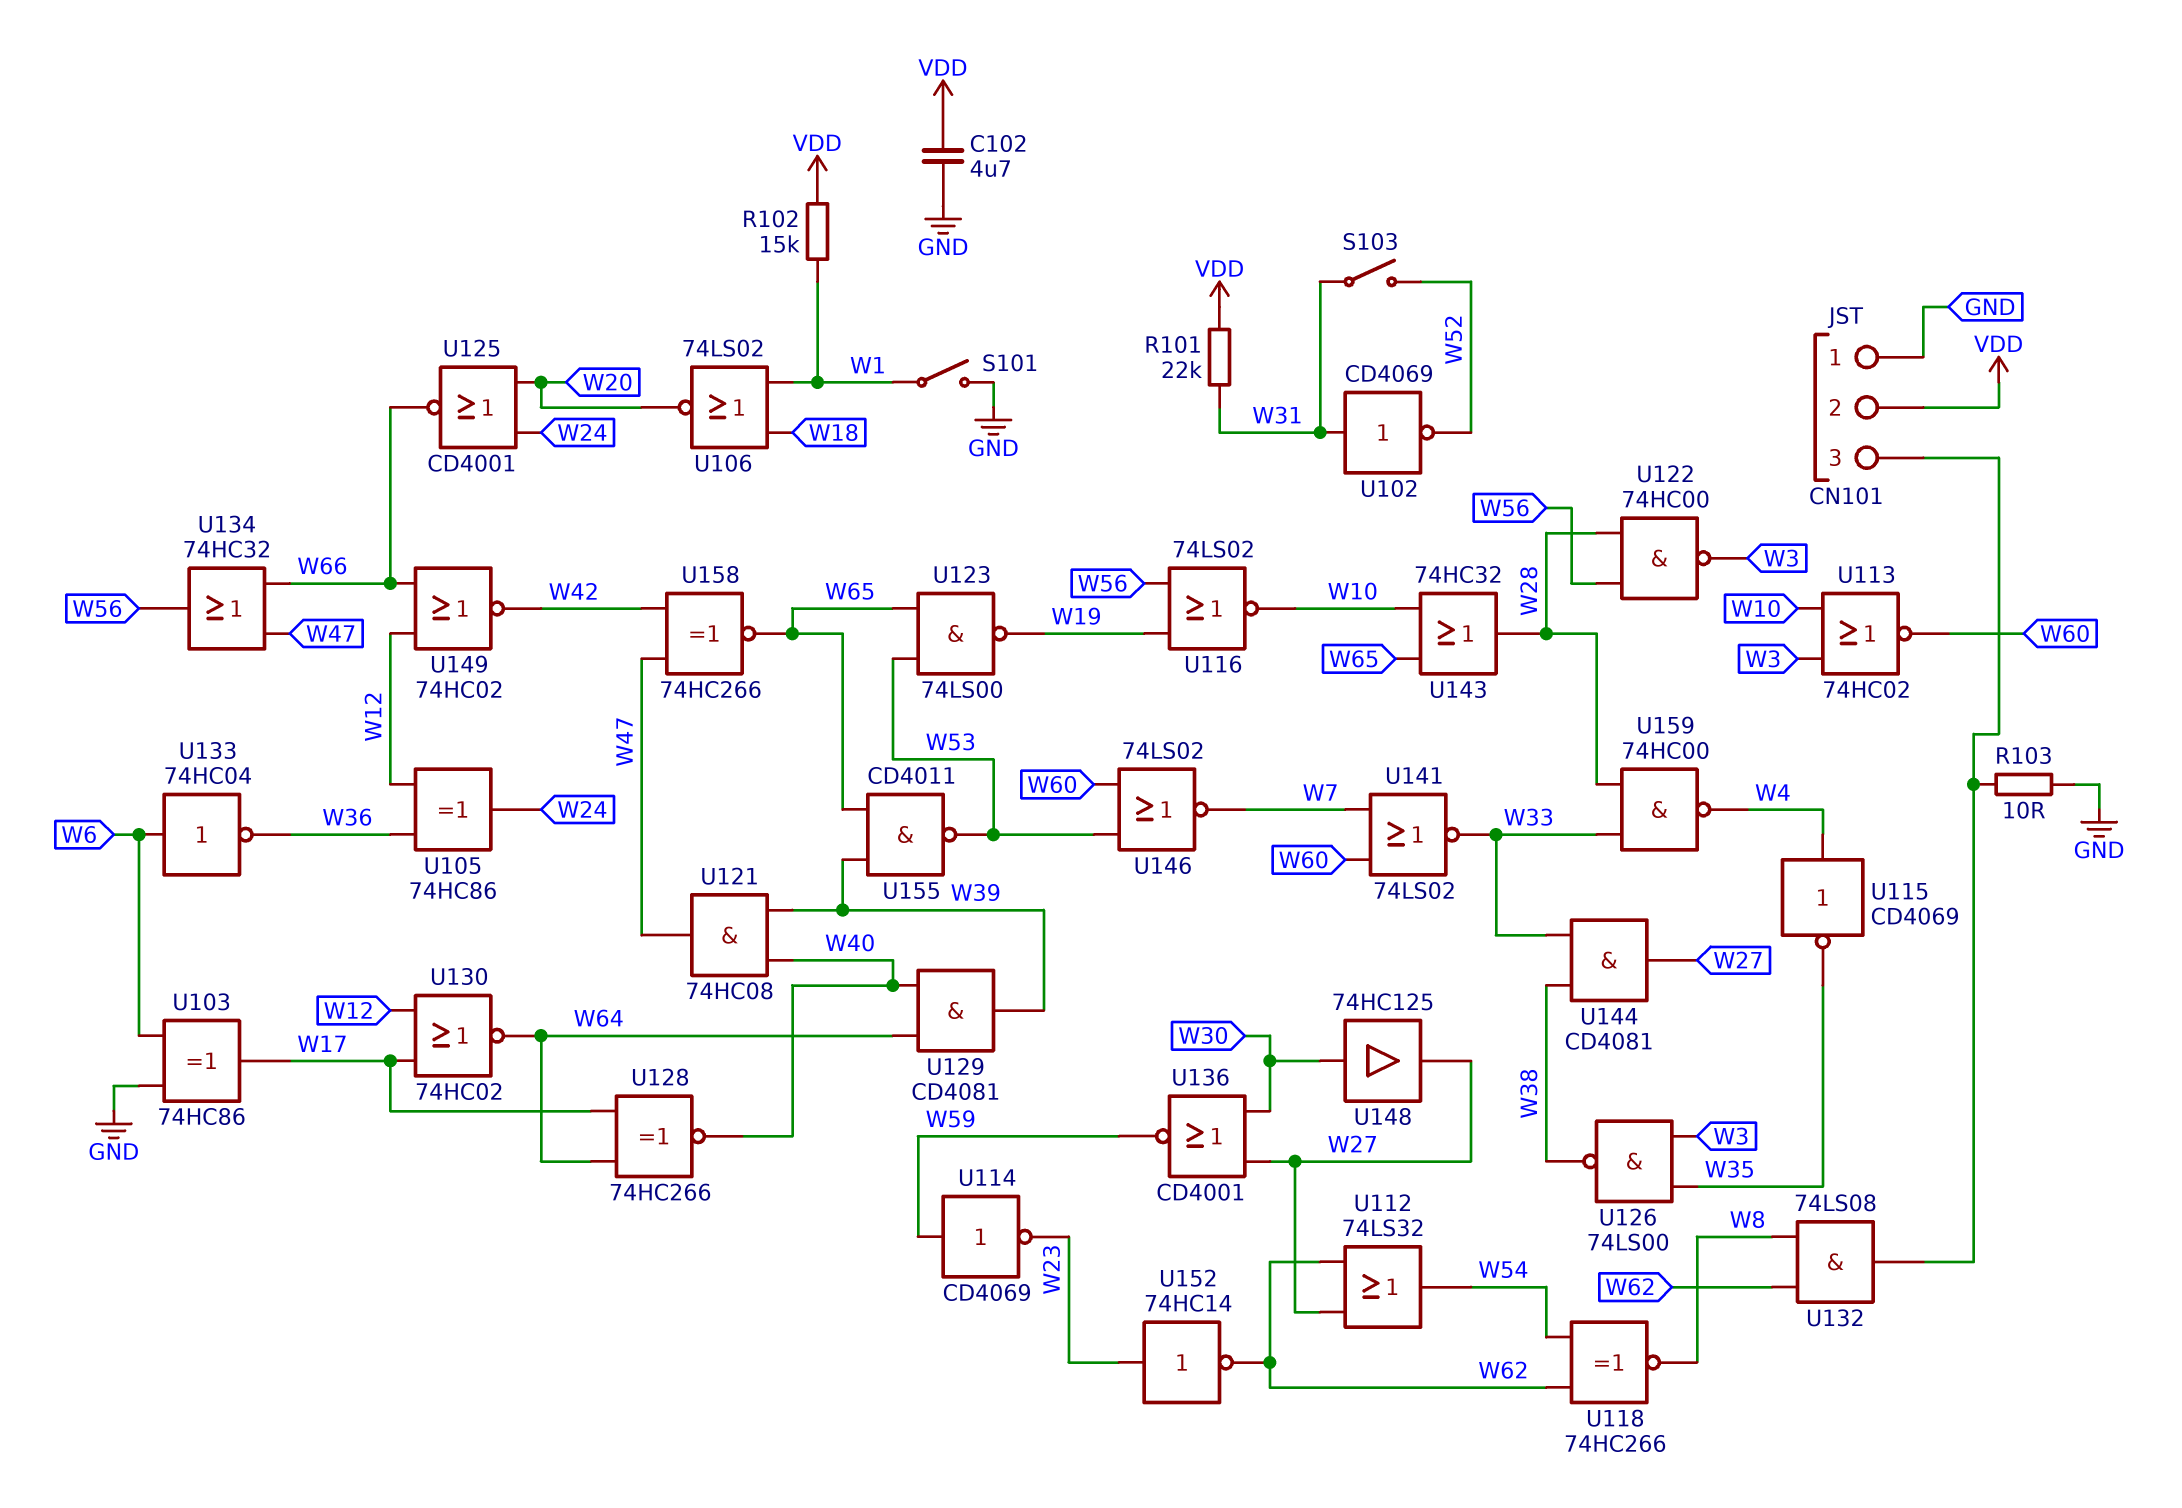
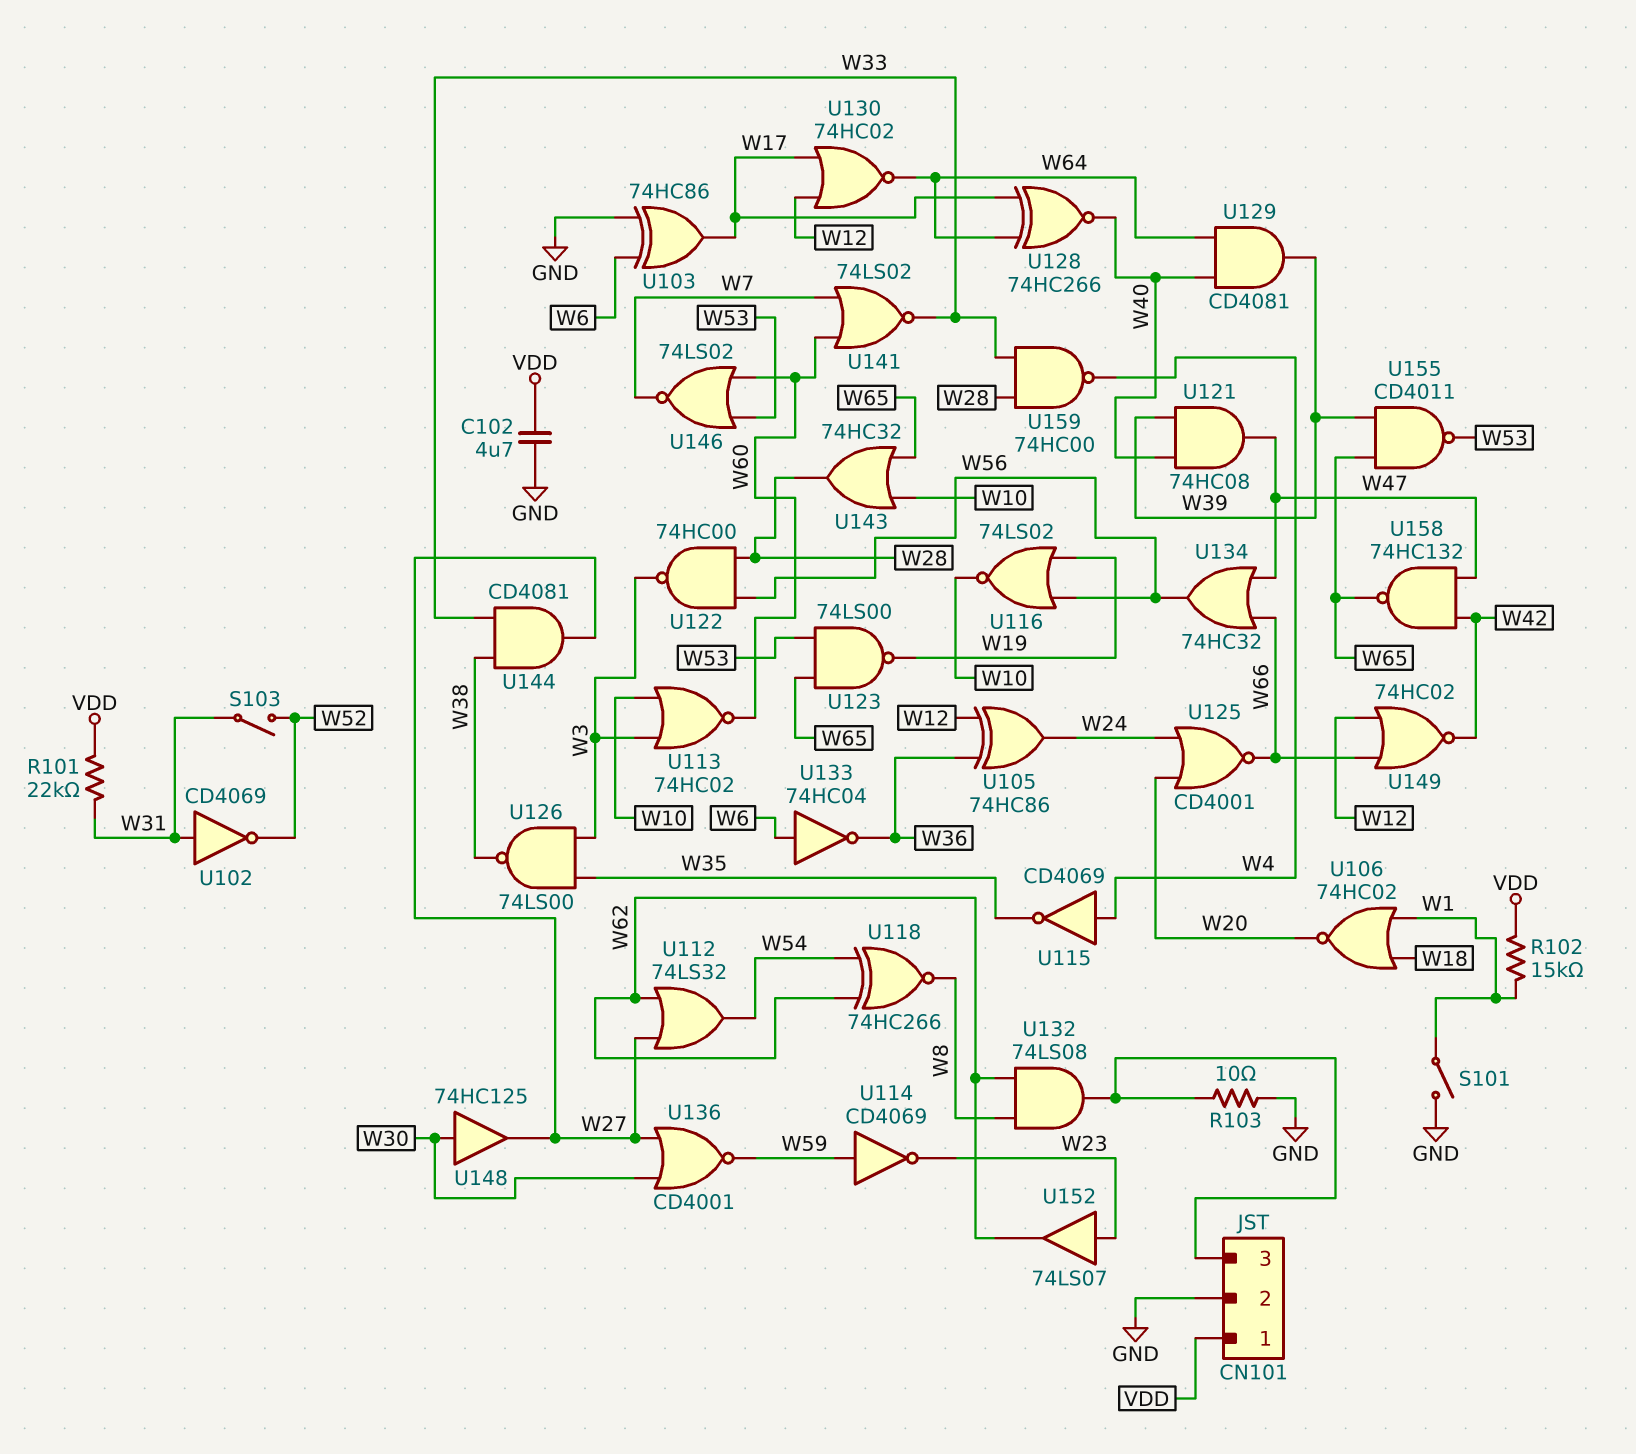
CN101 pin 1: GND -> VDD
CN101 pin 2: VDD -> GND
U106: NOR 74LS02 (in W1, in W18, out W20) -> NOR 74HC02 (in W1, in W18, out W20)
U152: NOT 74HC14 (in W23, out W62) -> buffer 74LS07 (in W23, out W62)
U158: XNOR 74HC266 (in W42, in W47, out W65) -> NAND 74HC132 (in W42, in W47, out W65)

